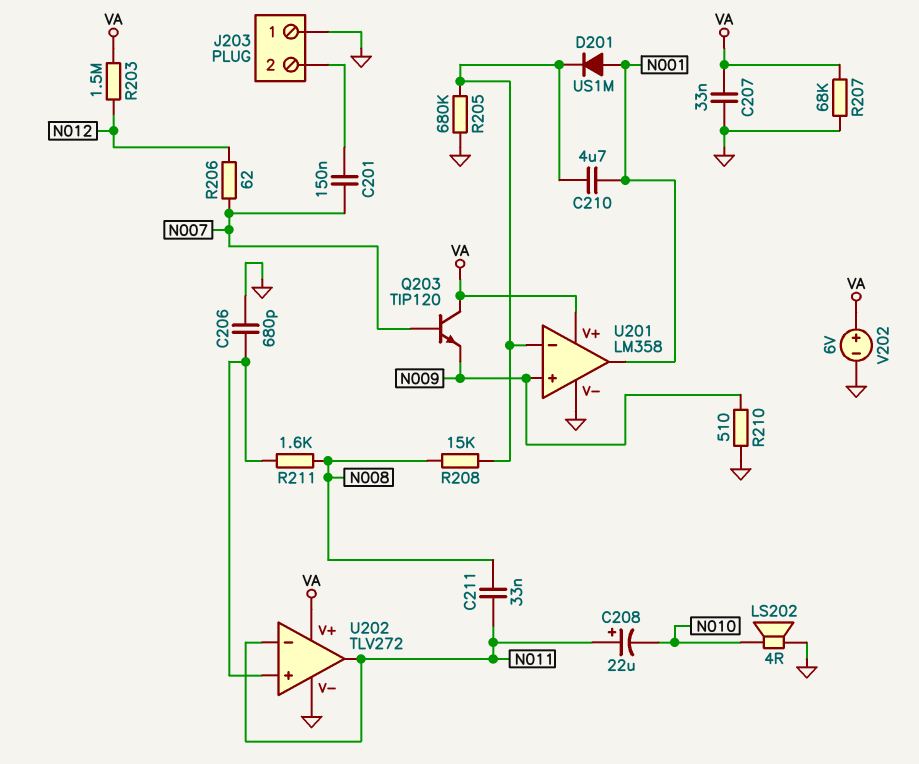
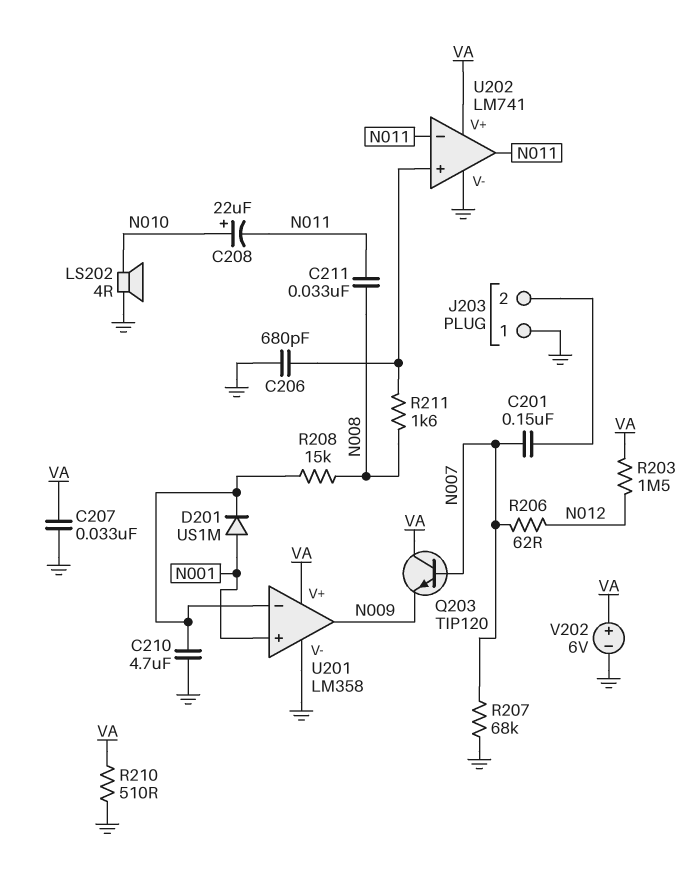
C208: 22uF (plus N011, minus N010) -> 22uF (plus N010, minus N011)
C210: 4.7uF (N001, U201/in-) -> 4.7uF (GND, U201/in-)
R205: 680k (GND, U201/in-) -> none
R207: 68k (GND, VA) -> 68k (GND, N007)
R210: 510 (GND, N009) -> 510 (GND, VA)
U201 pin in+: N009 -> N001
U201 pin out: N001 -> N009
U202: TLV272 -> LM741

